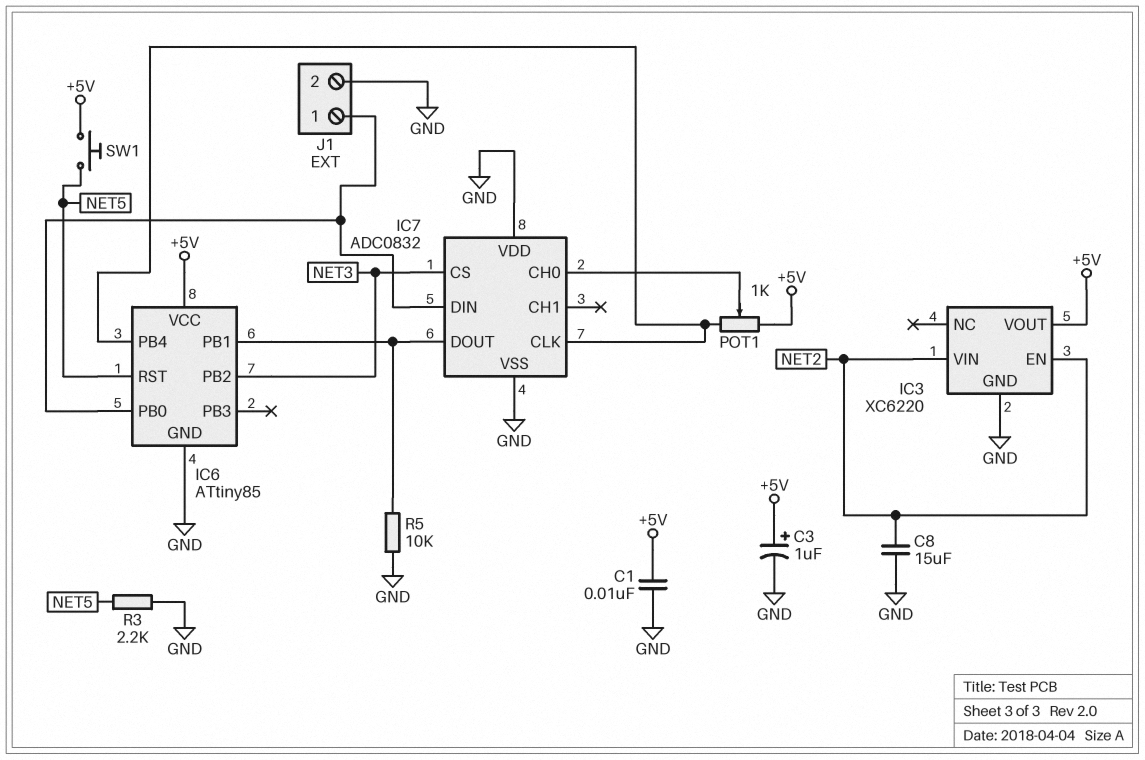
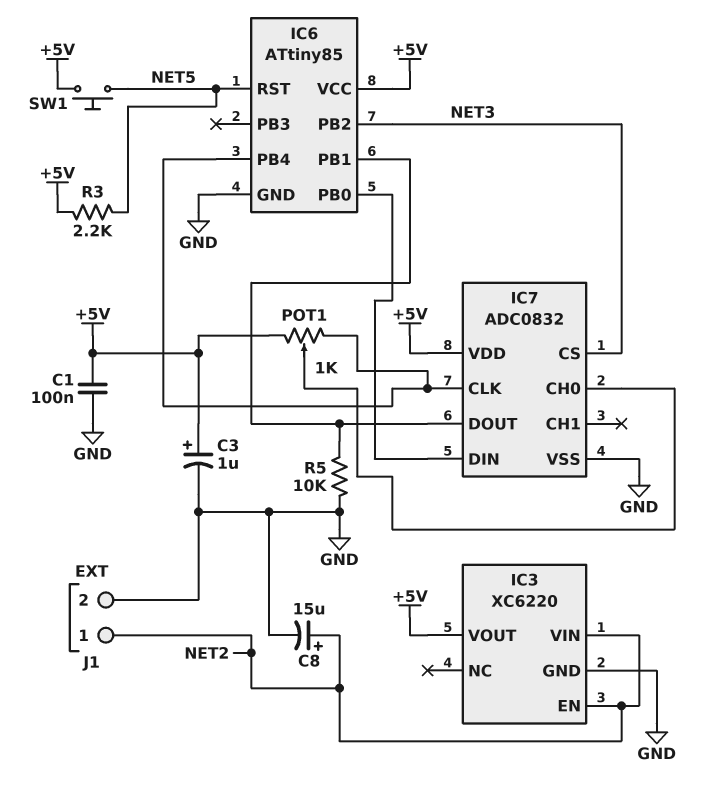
C1: 10nF (+5V, GND) -> 100nF (+5V, GND)
C8: 15uF (GND, NET2) -> 15uF (plus NET2, minus GND)
IC7 pin VDD: GND -> +5V
J1 pin 1: IC6/PB0 -> NET2
R3: 2.2k (GND, NET5) -> 2.2k (+5V, NET5)

